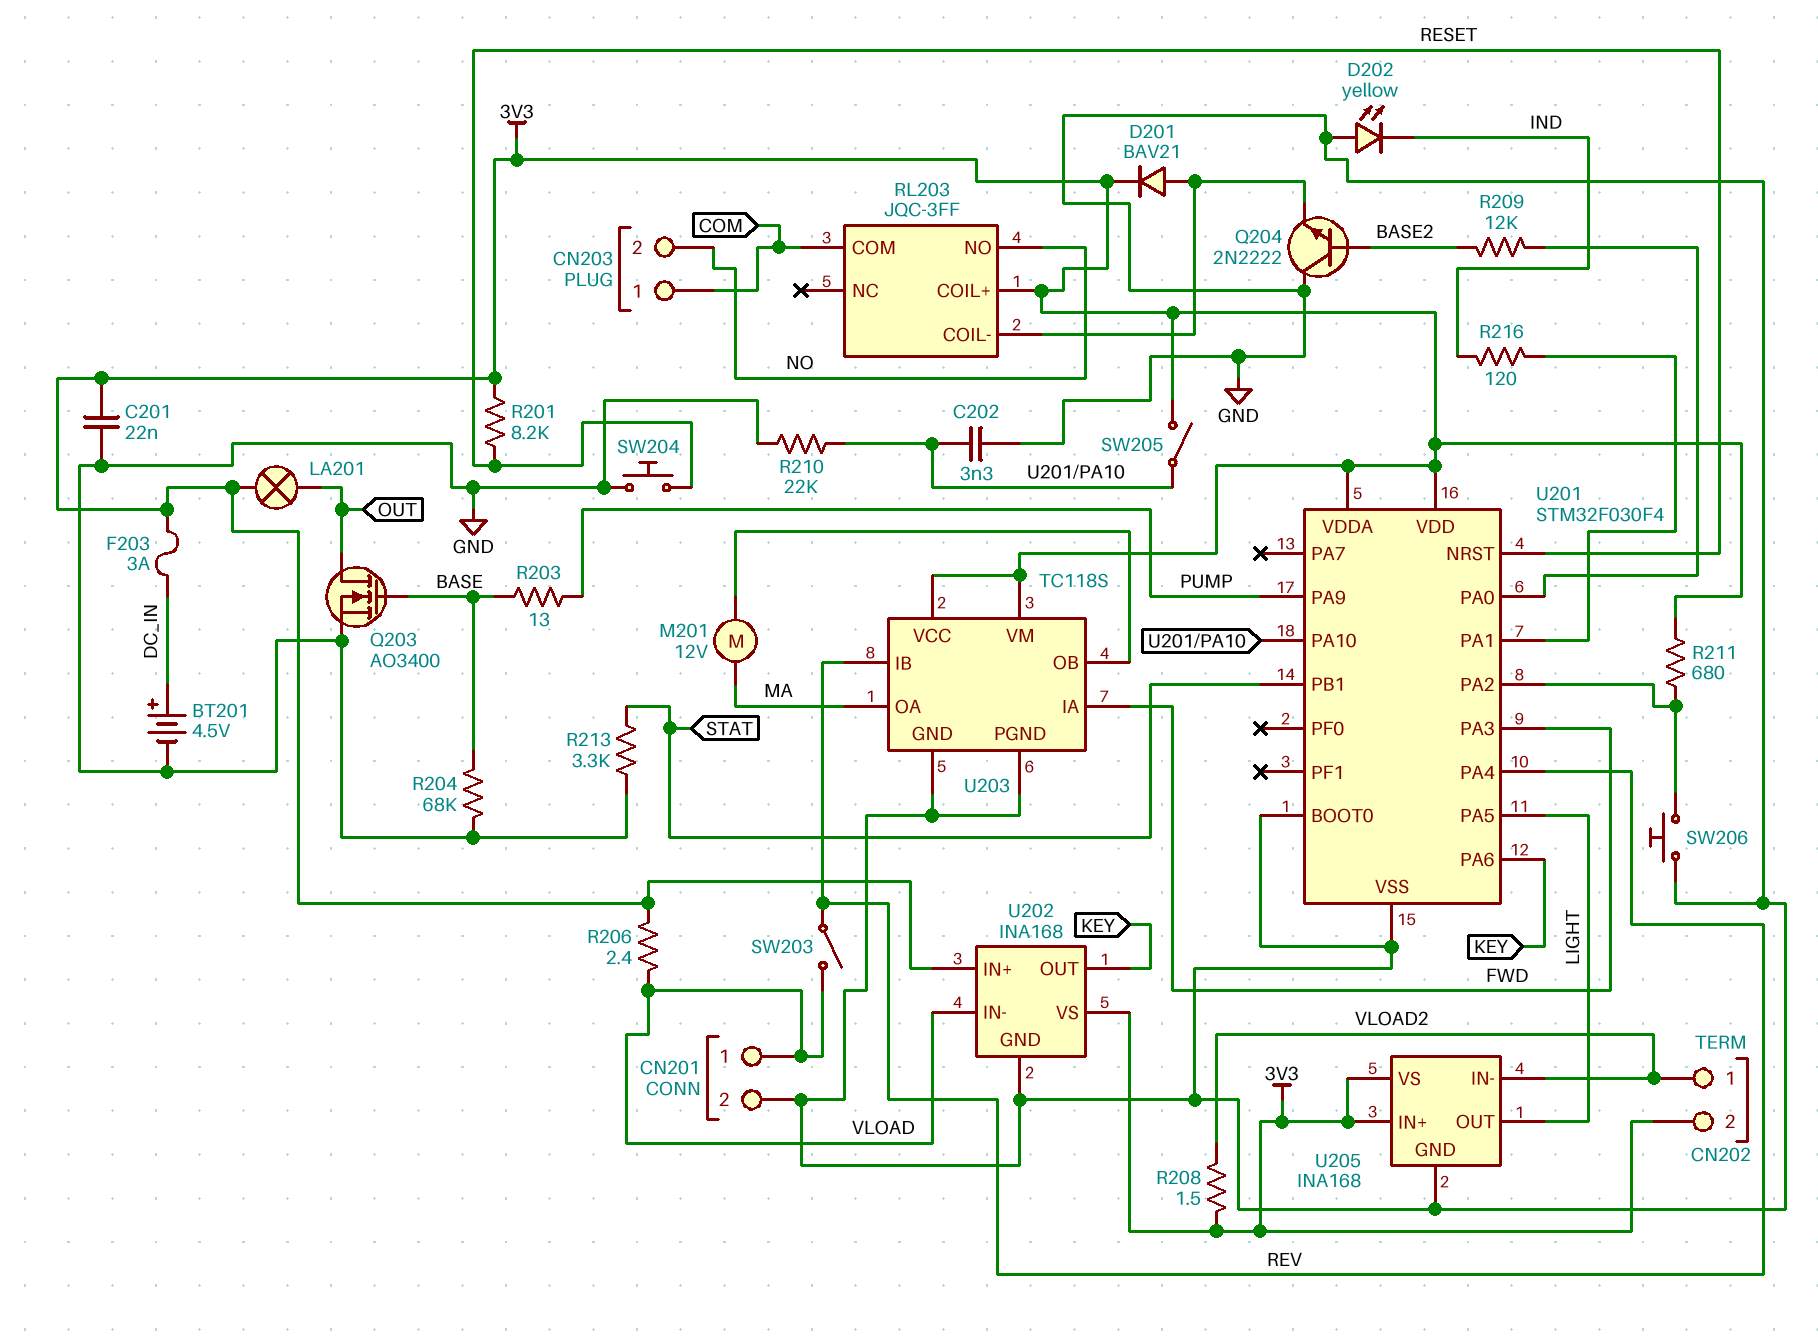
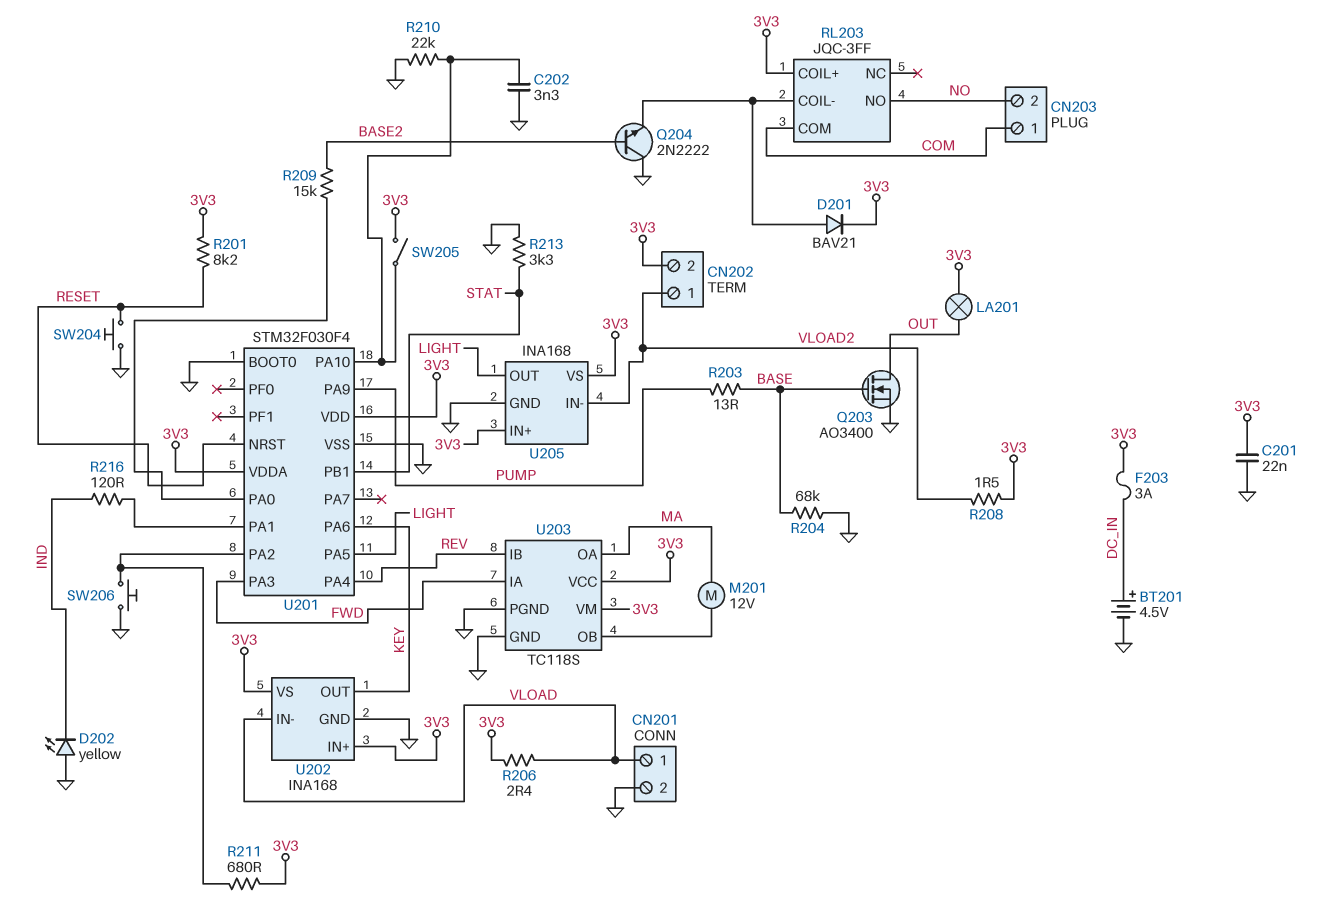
R209: 12k (BASE2, U201/PA0) -> 15k (BASE2, U201/PA0)
SW203: switch (REV, VLOAD) -> none

